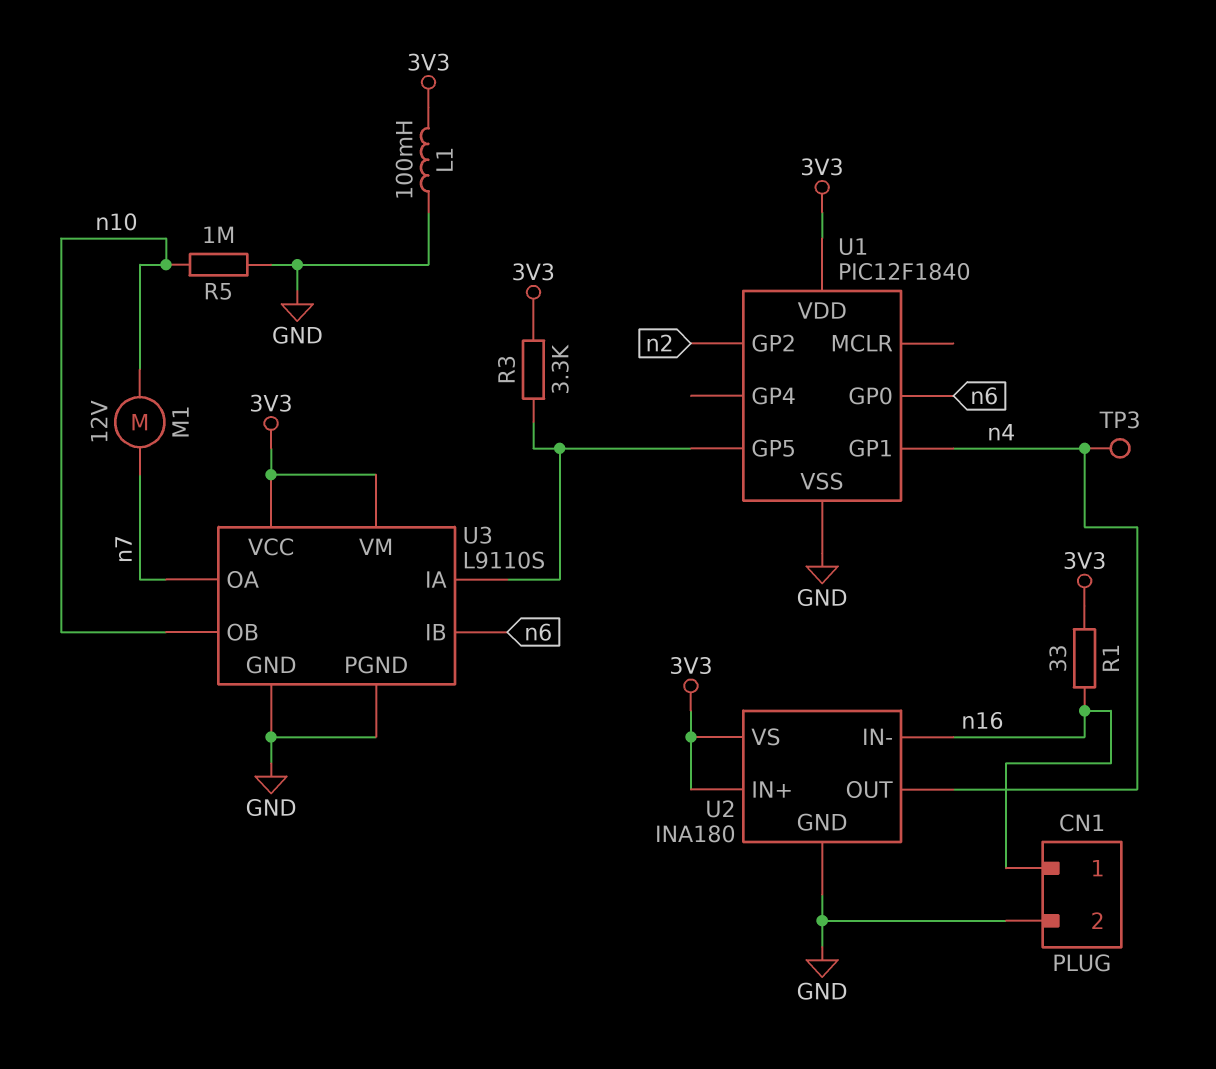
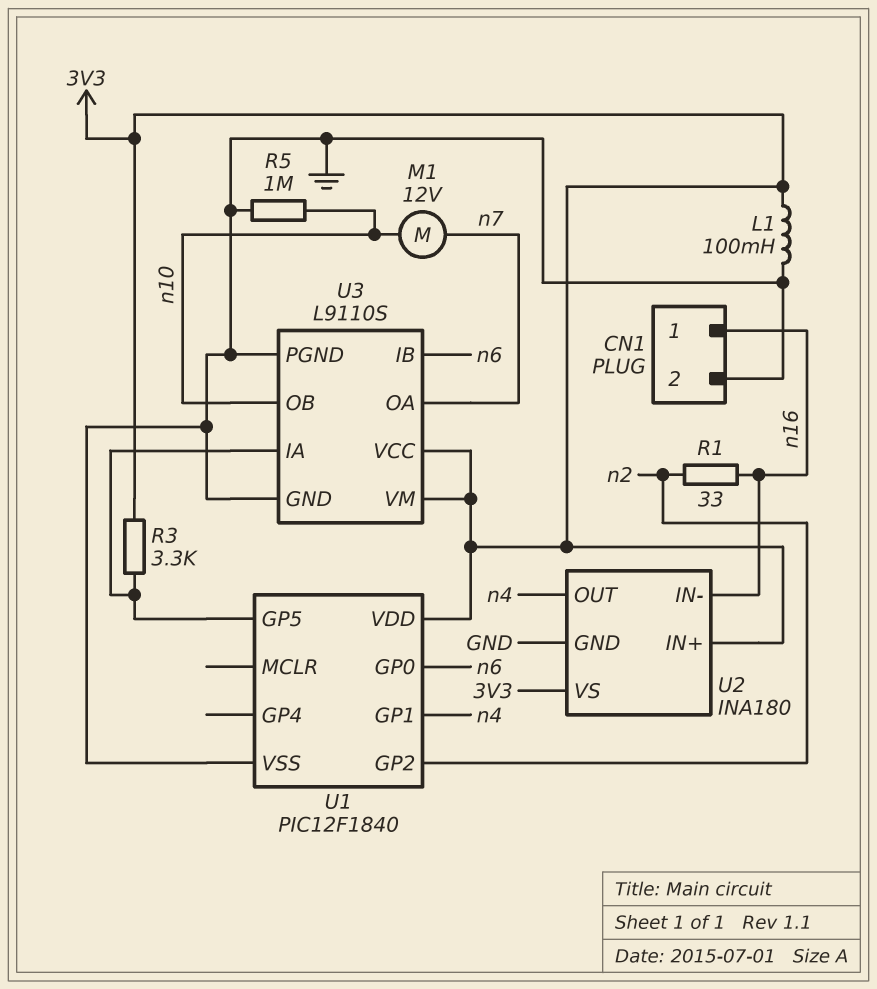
R1: 33 (3V3, n16) -> 33 (n2, n16)
TP3: test point (n4) -> none

